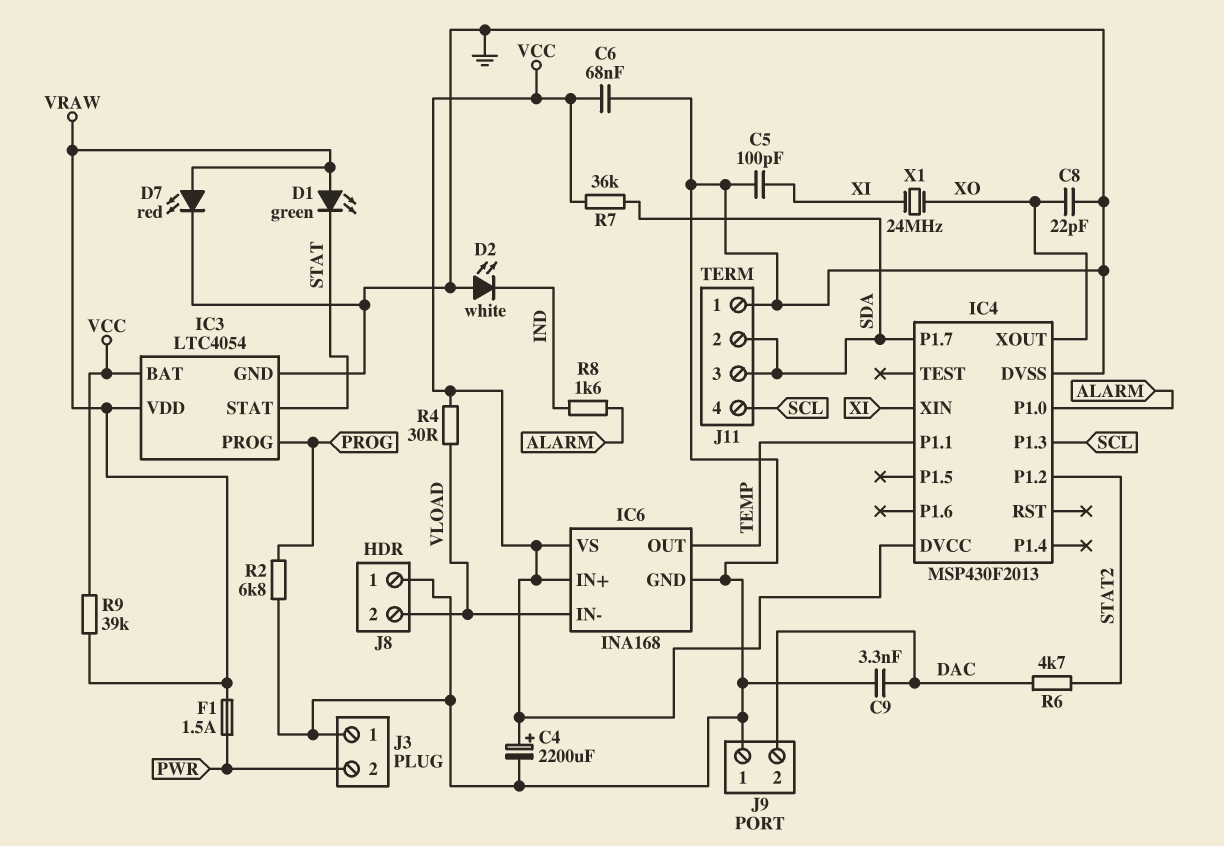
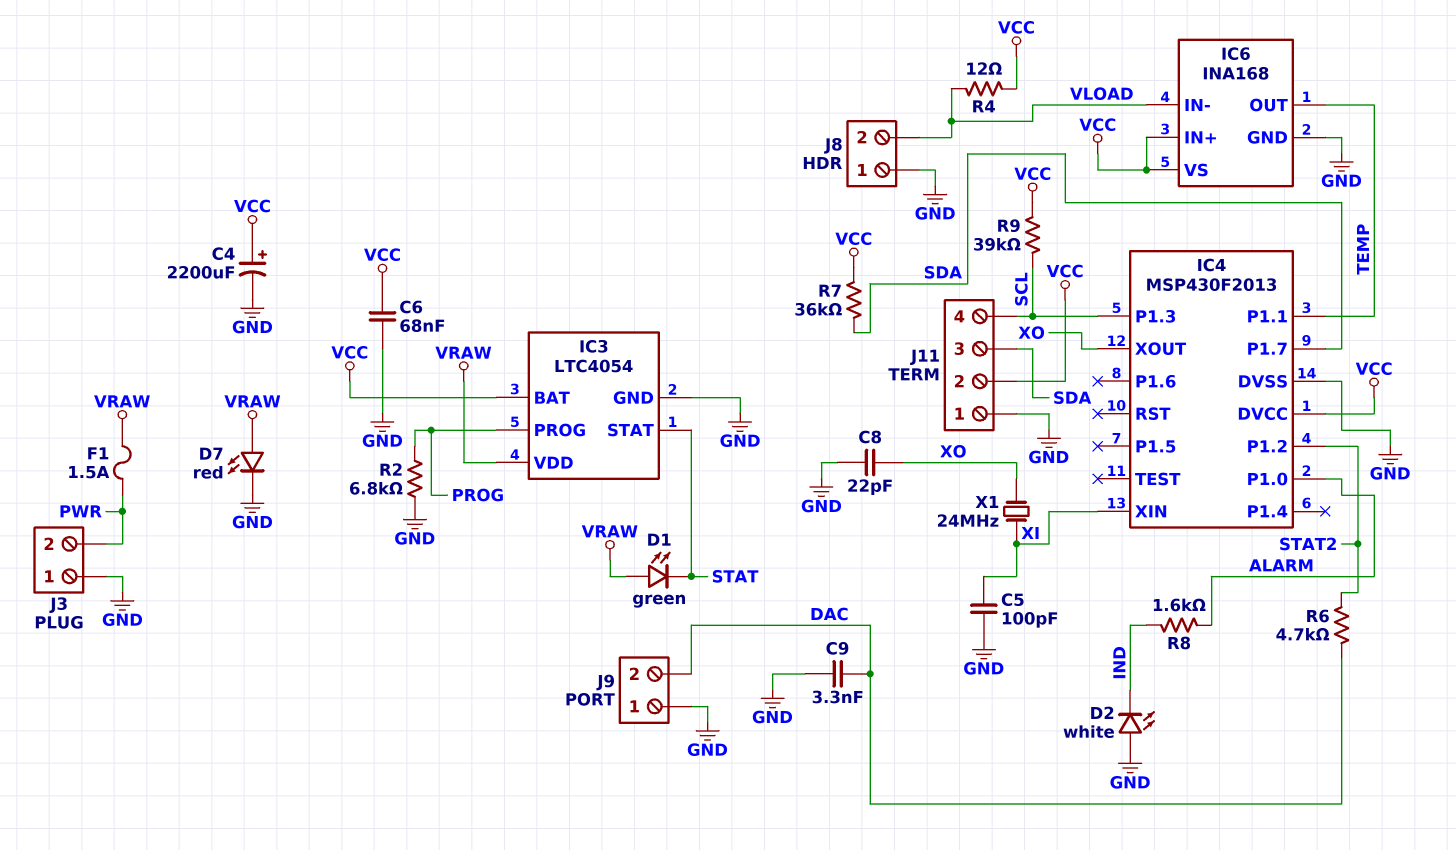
J11 pin 2: SDA -> VCC
R4: 30 (VCC, VLOAD) -> 12 (VCC, VLOAD)
R9: 39k (VCC, VRAW) -> 39k (SCL, VCC)

